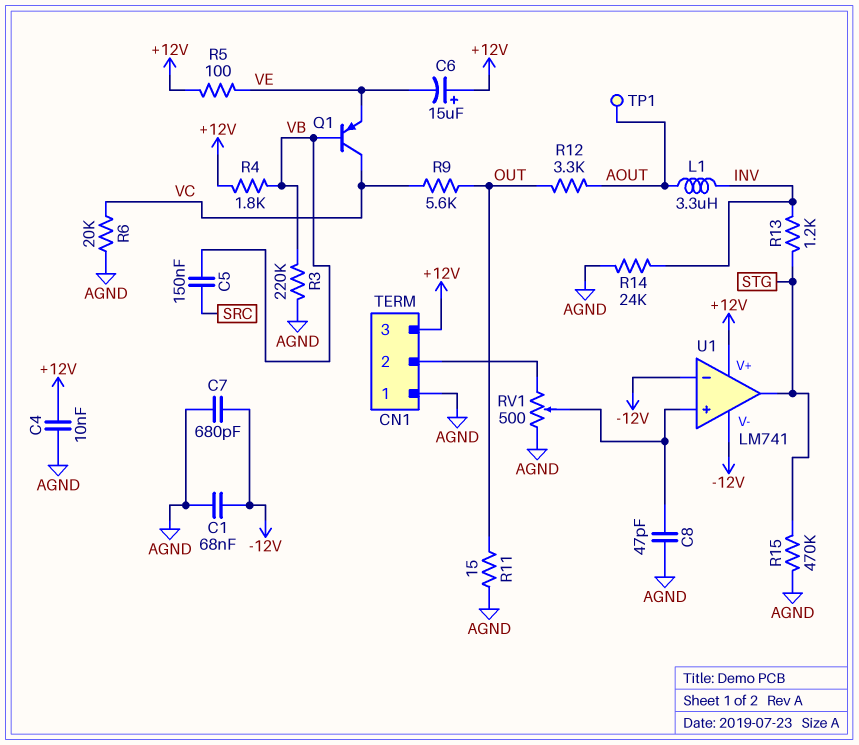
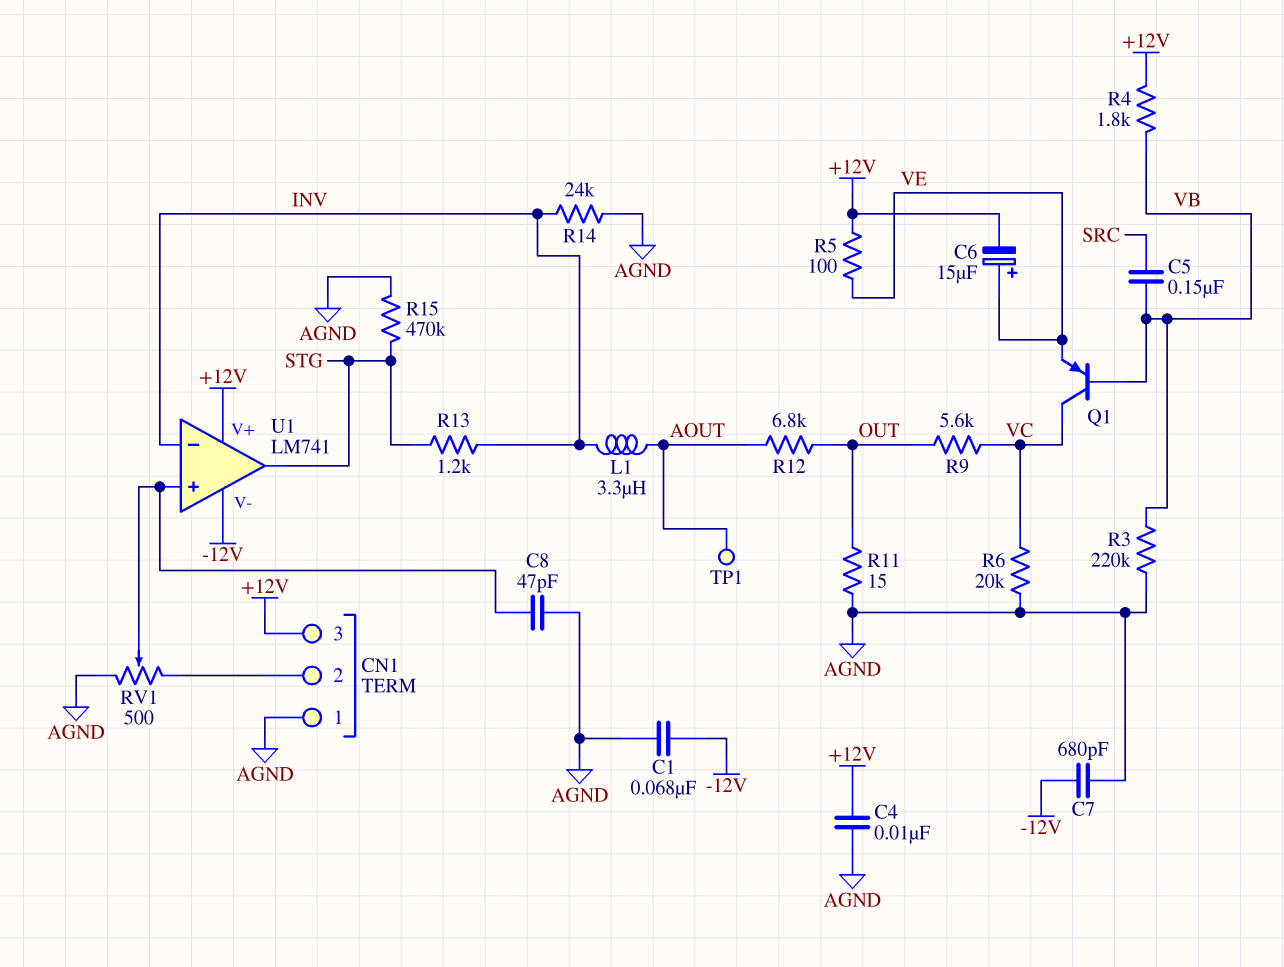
C6: 15uF (plus +12V, minus VE) -> 15uF (plus VE, minus +12V)
R12: 3.3k (AOUT, OUT) -> 6.8k (AOUT, OUT)
U1 pin in-: -12V -> INV

